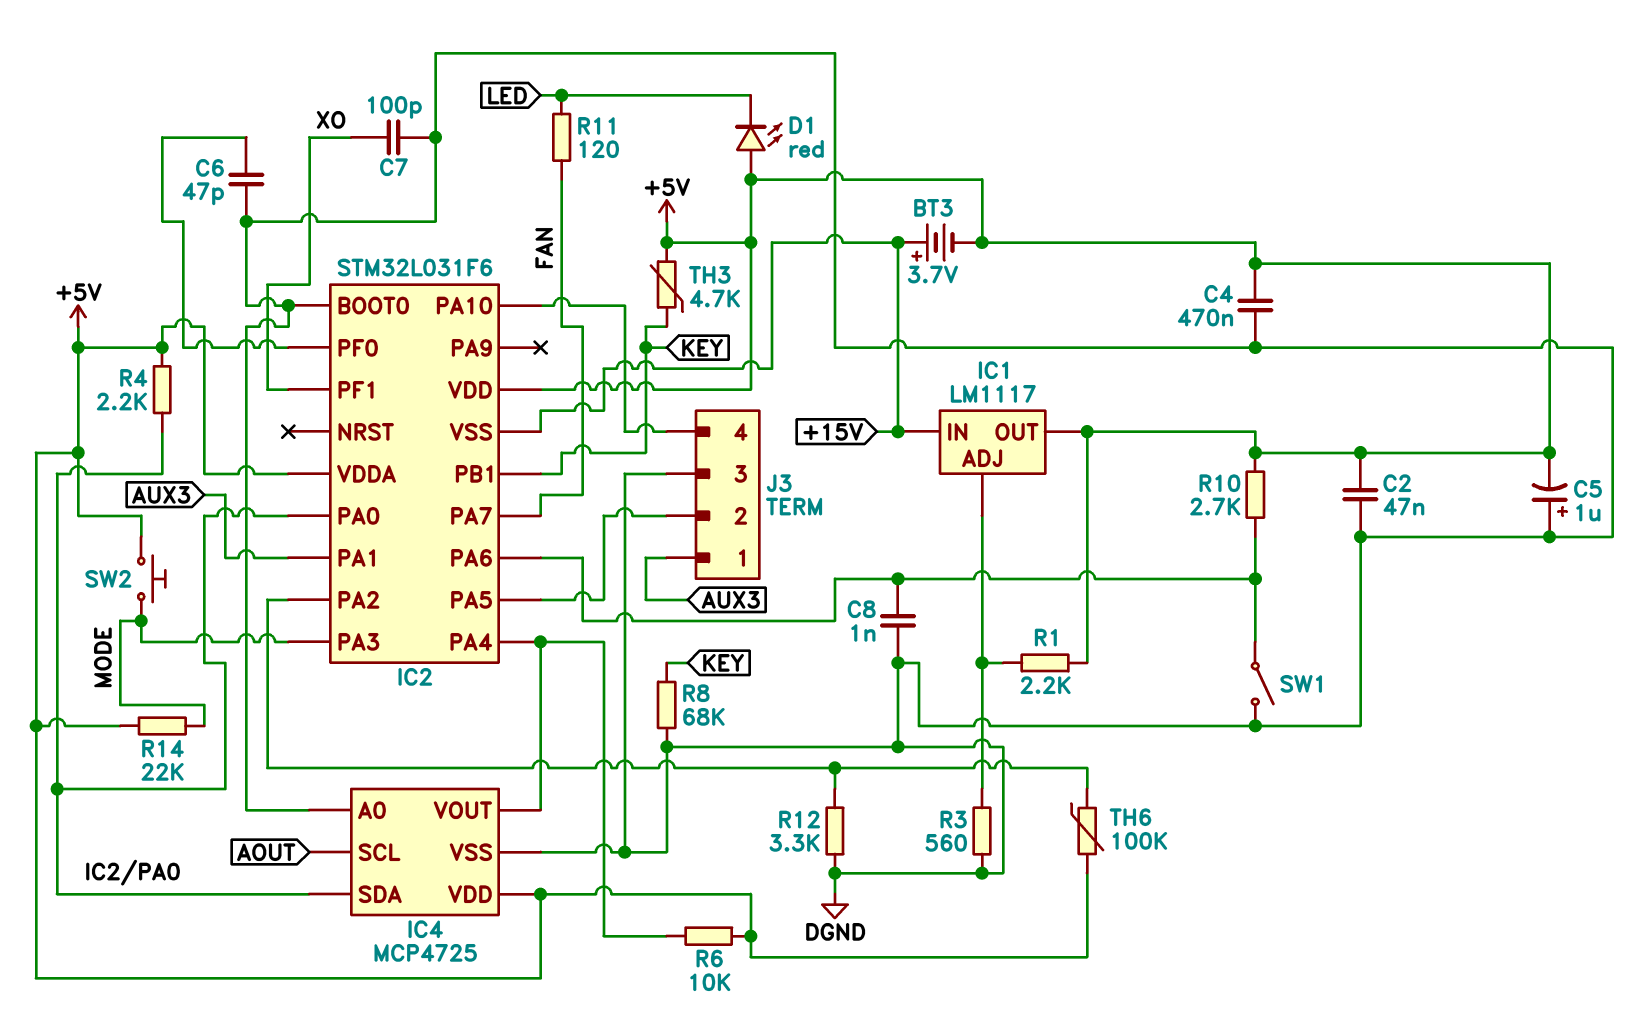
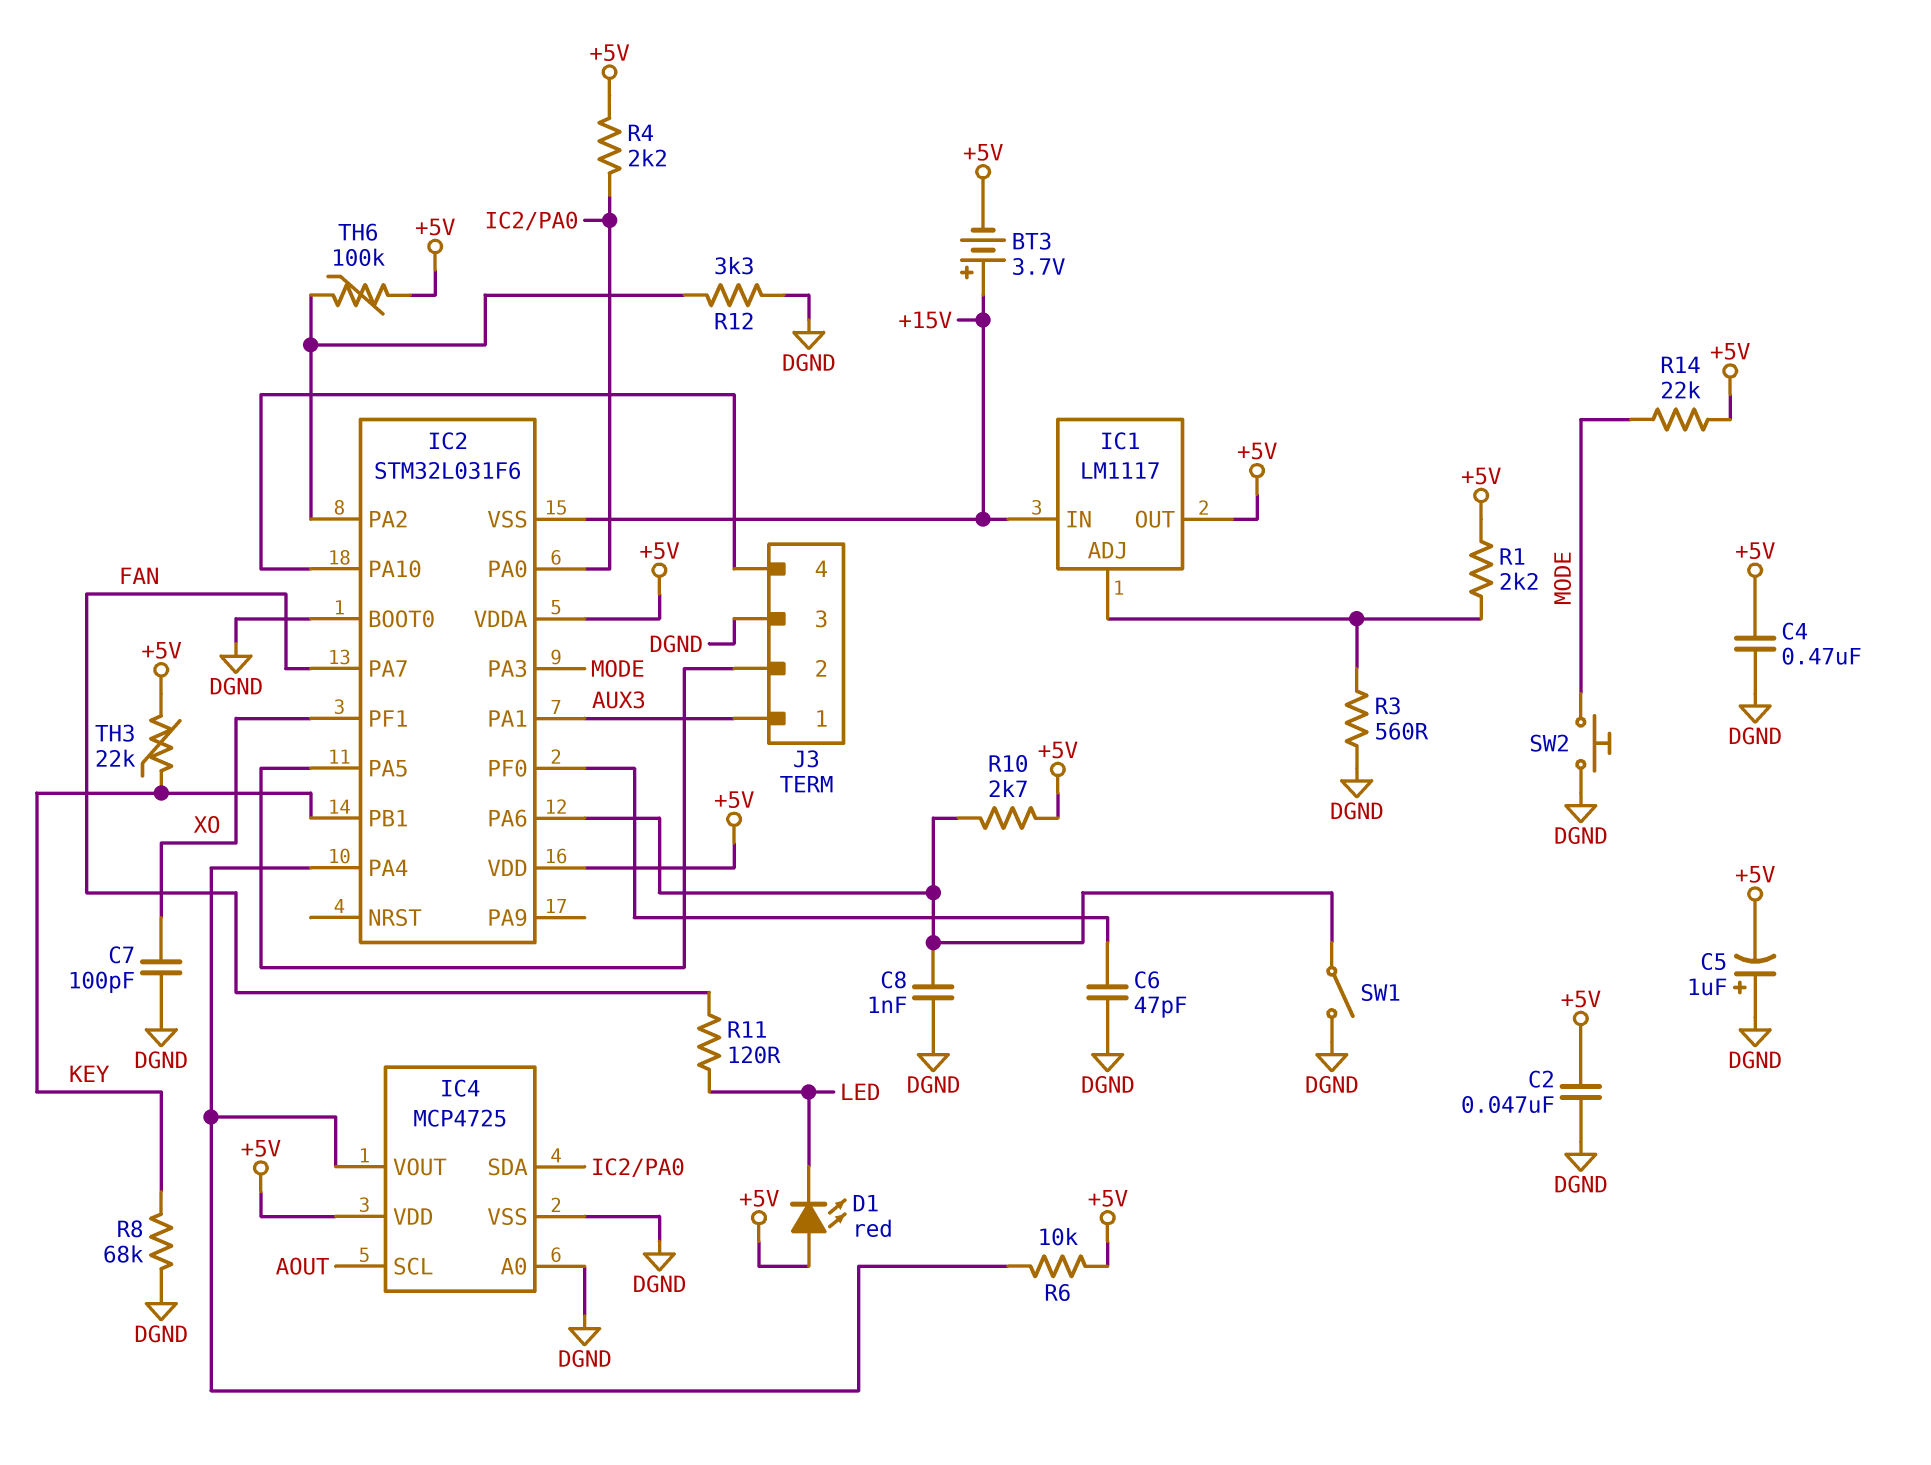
SW2: button (+5V, MODE) -> button (DGND, MODE)
TH3: 4.7k (+5V, KEY) -> 22k (+5V, KEY)

